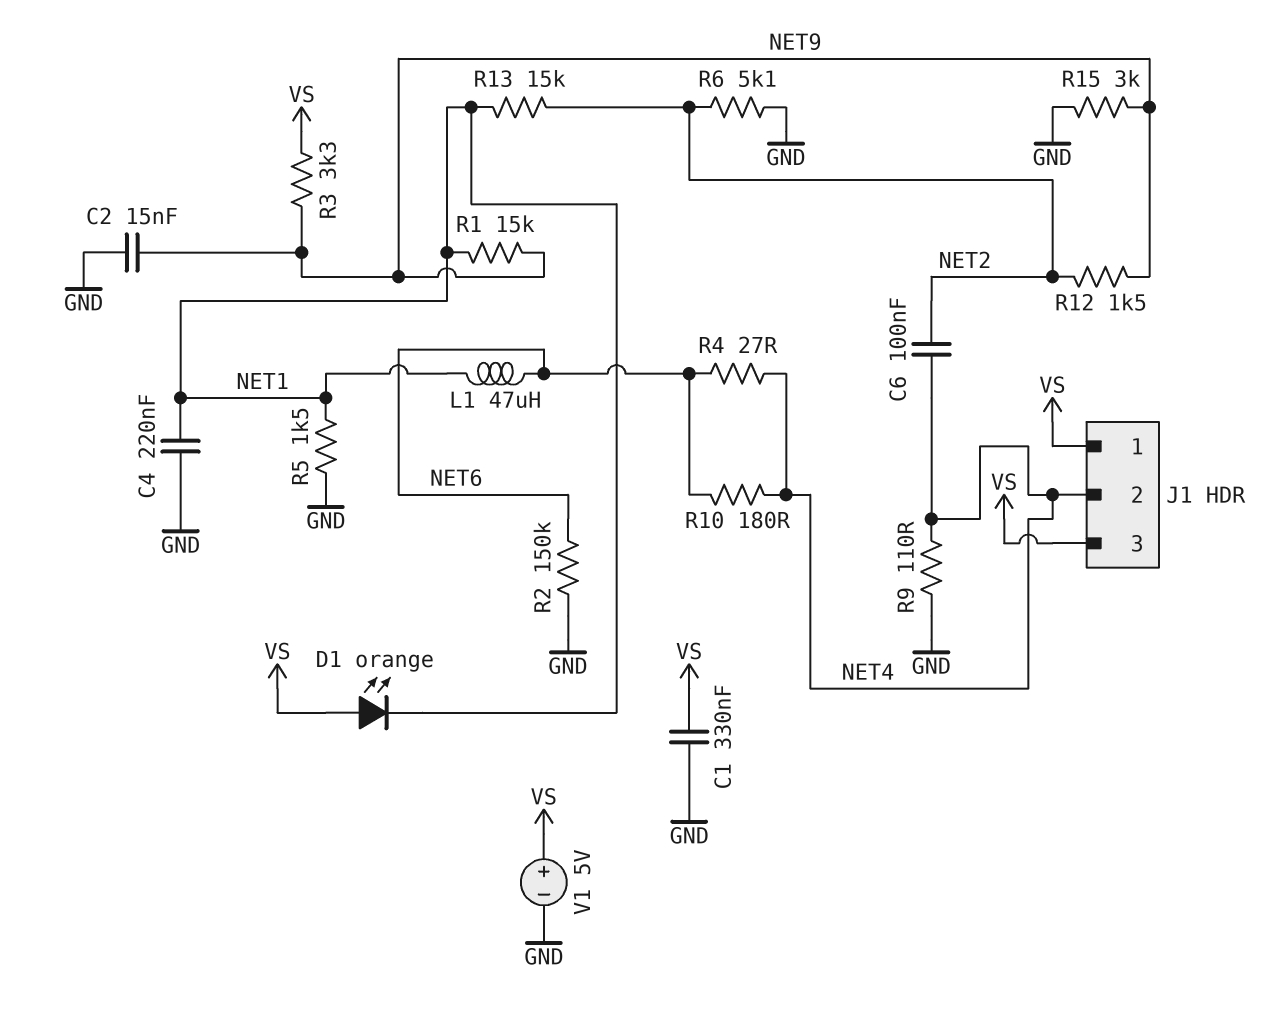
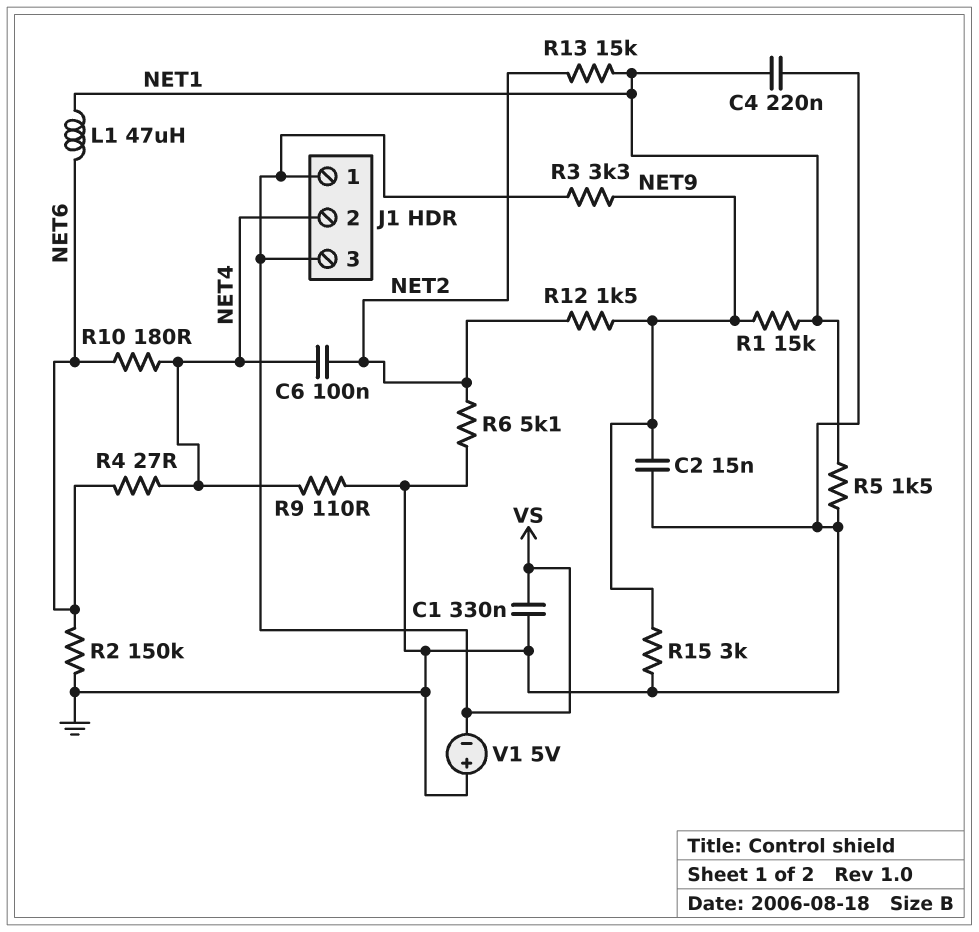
D1: LED orange (A VS, K NET1) -> none
V1: 5V (plus VS, minus GND) -> 5V (plus GND, minus VS)

